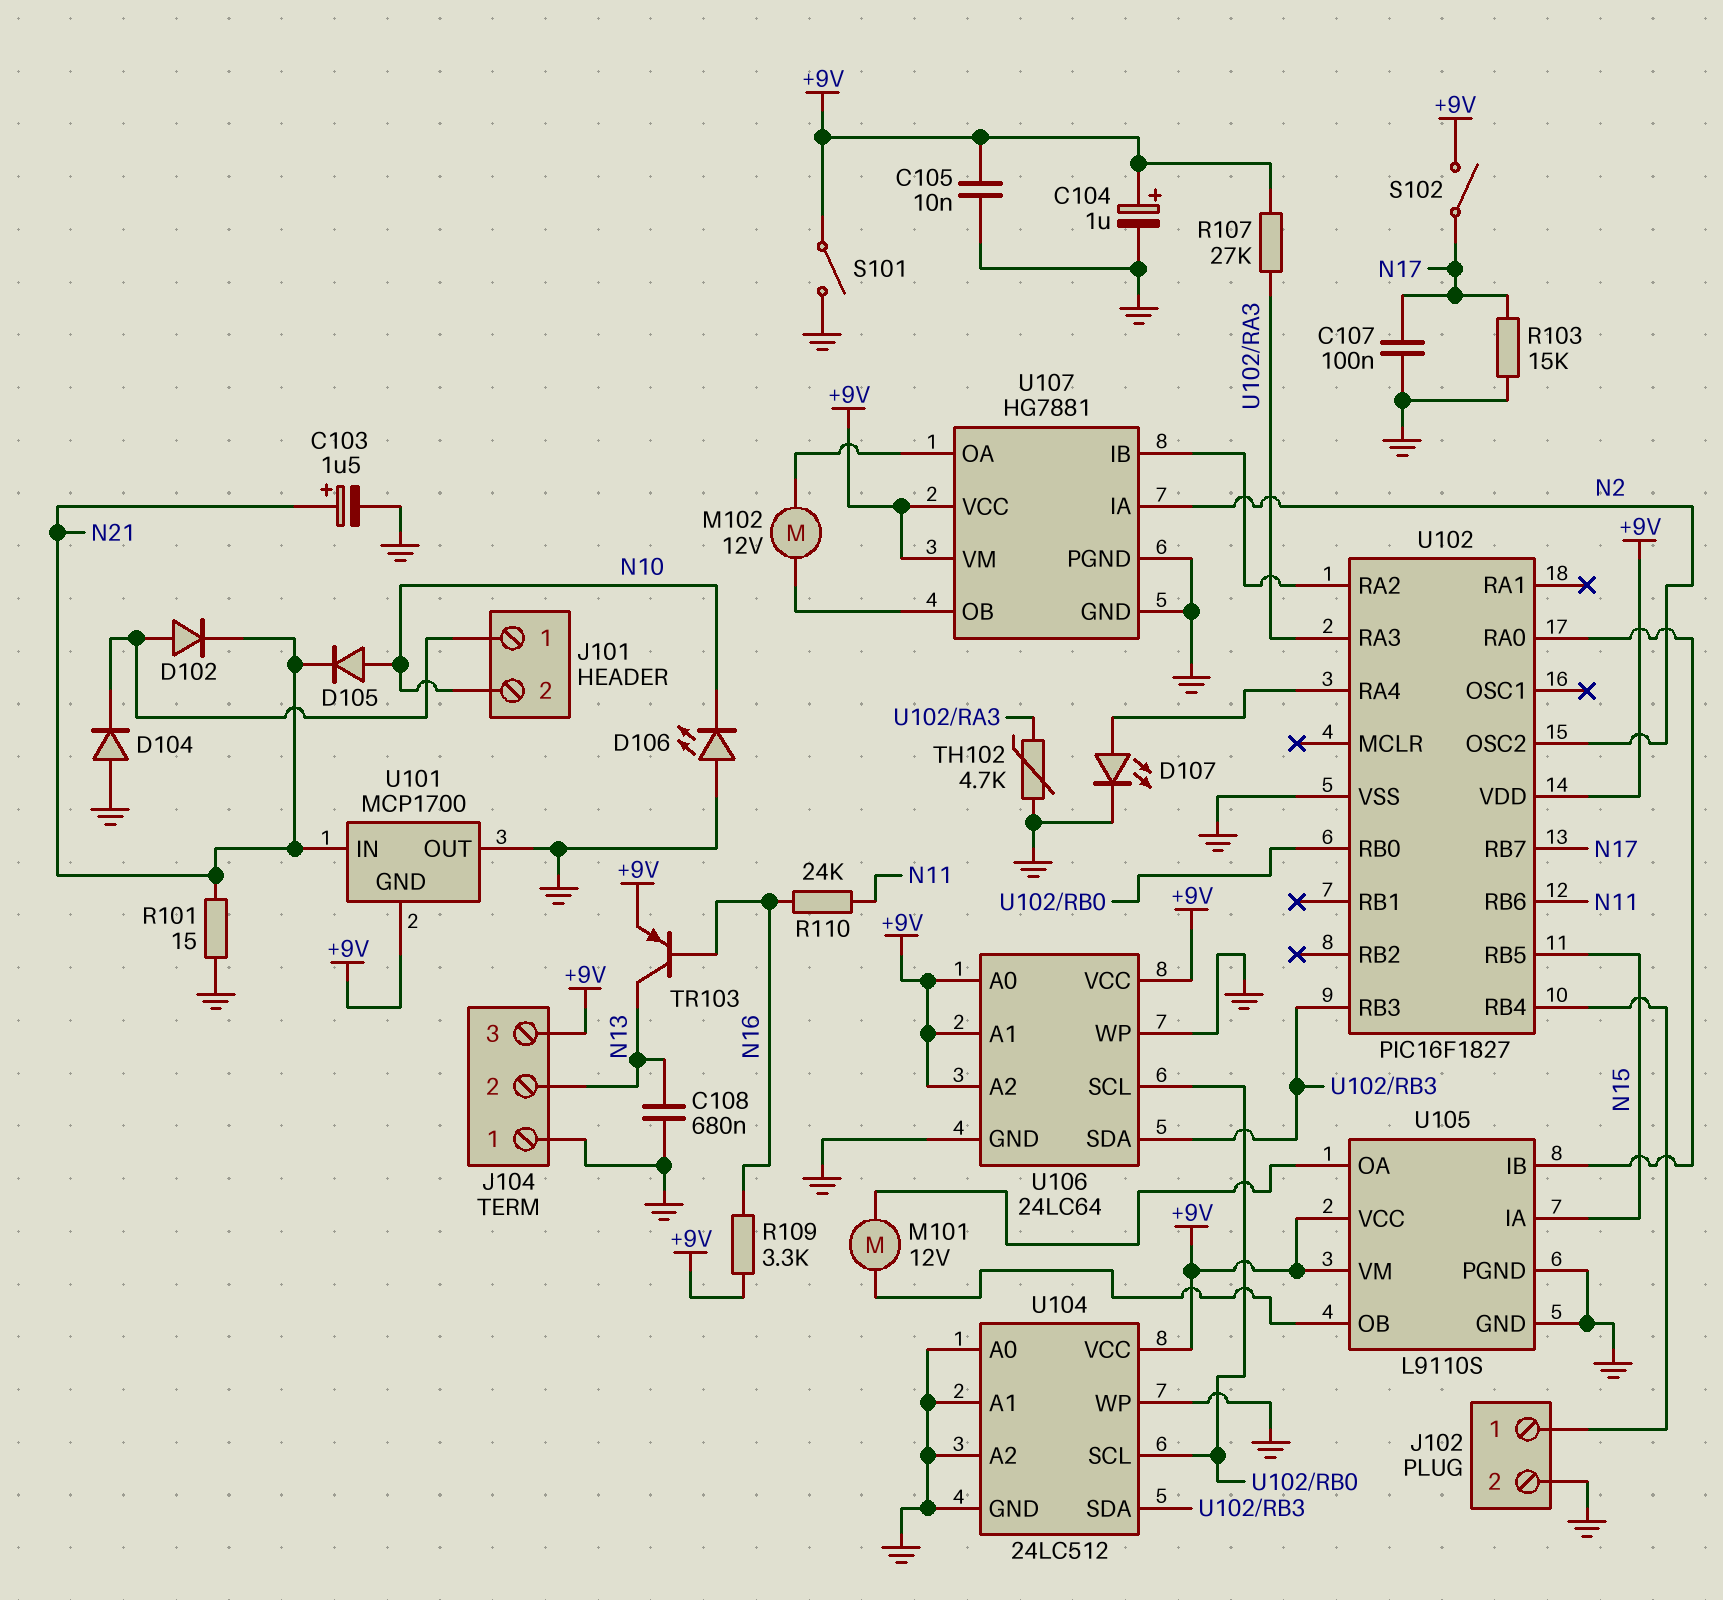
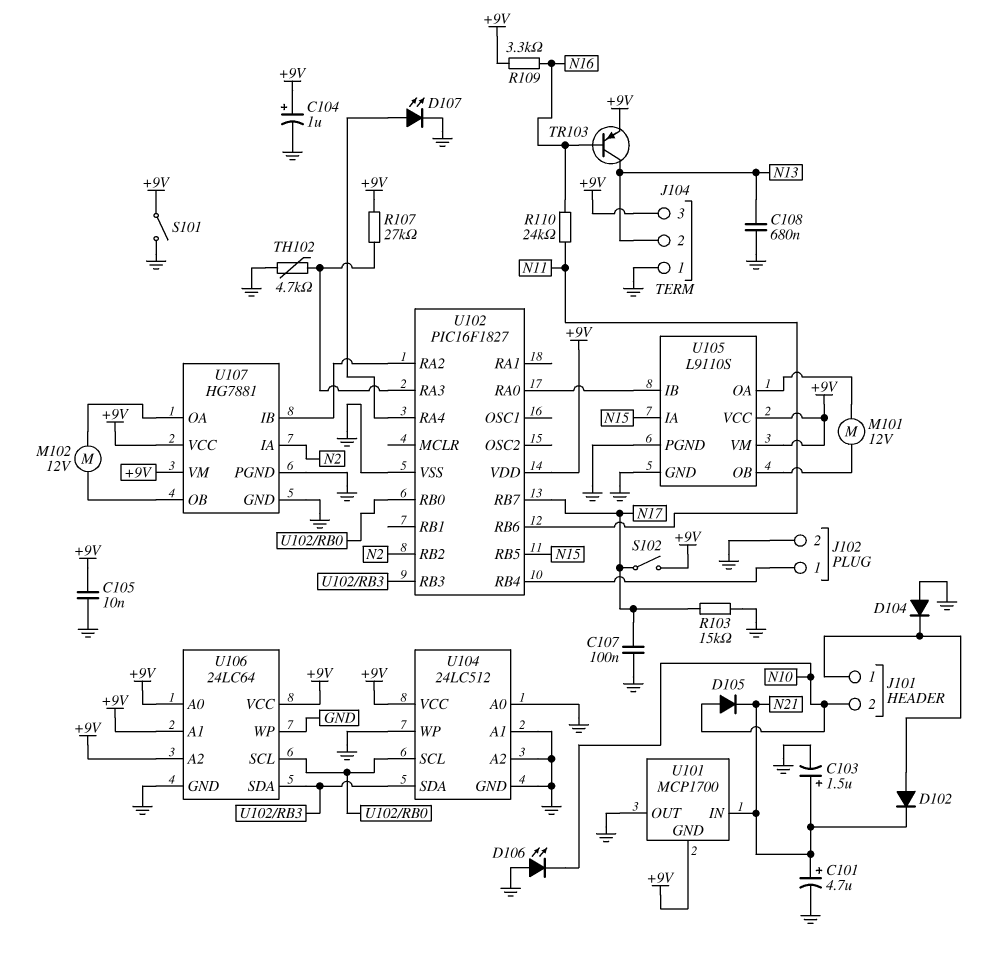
C101: none -> 4.7uF (plus N21, minus GND)
R101: 15 (GND, N21) -> none
U102 pin OSC2: N2 -> none
U102 pin RB2: none -> N2

